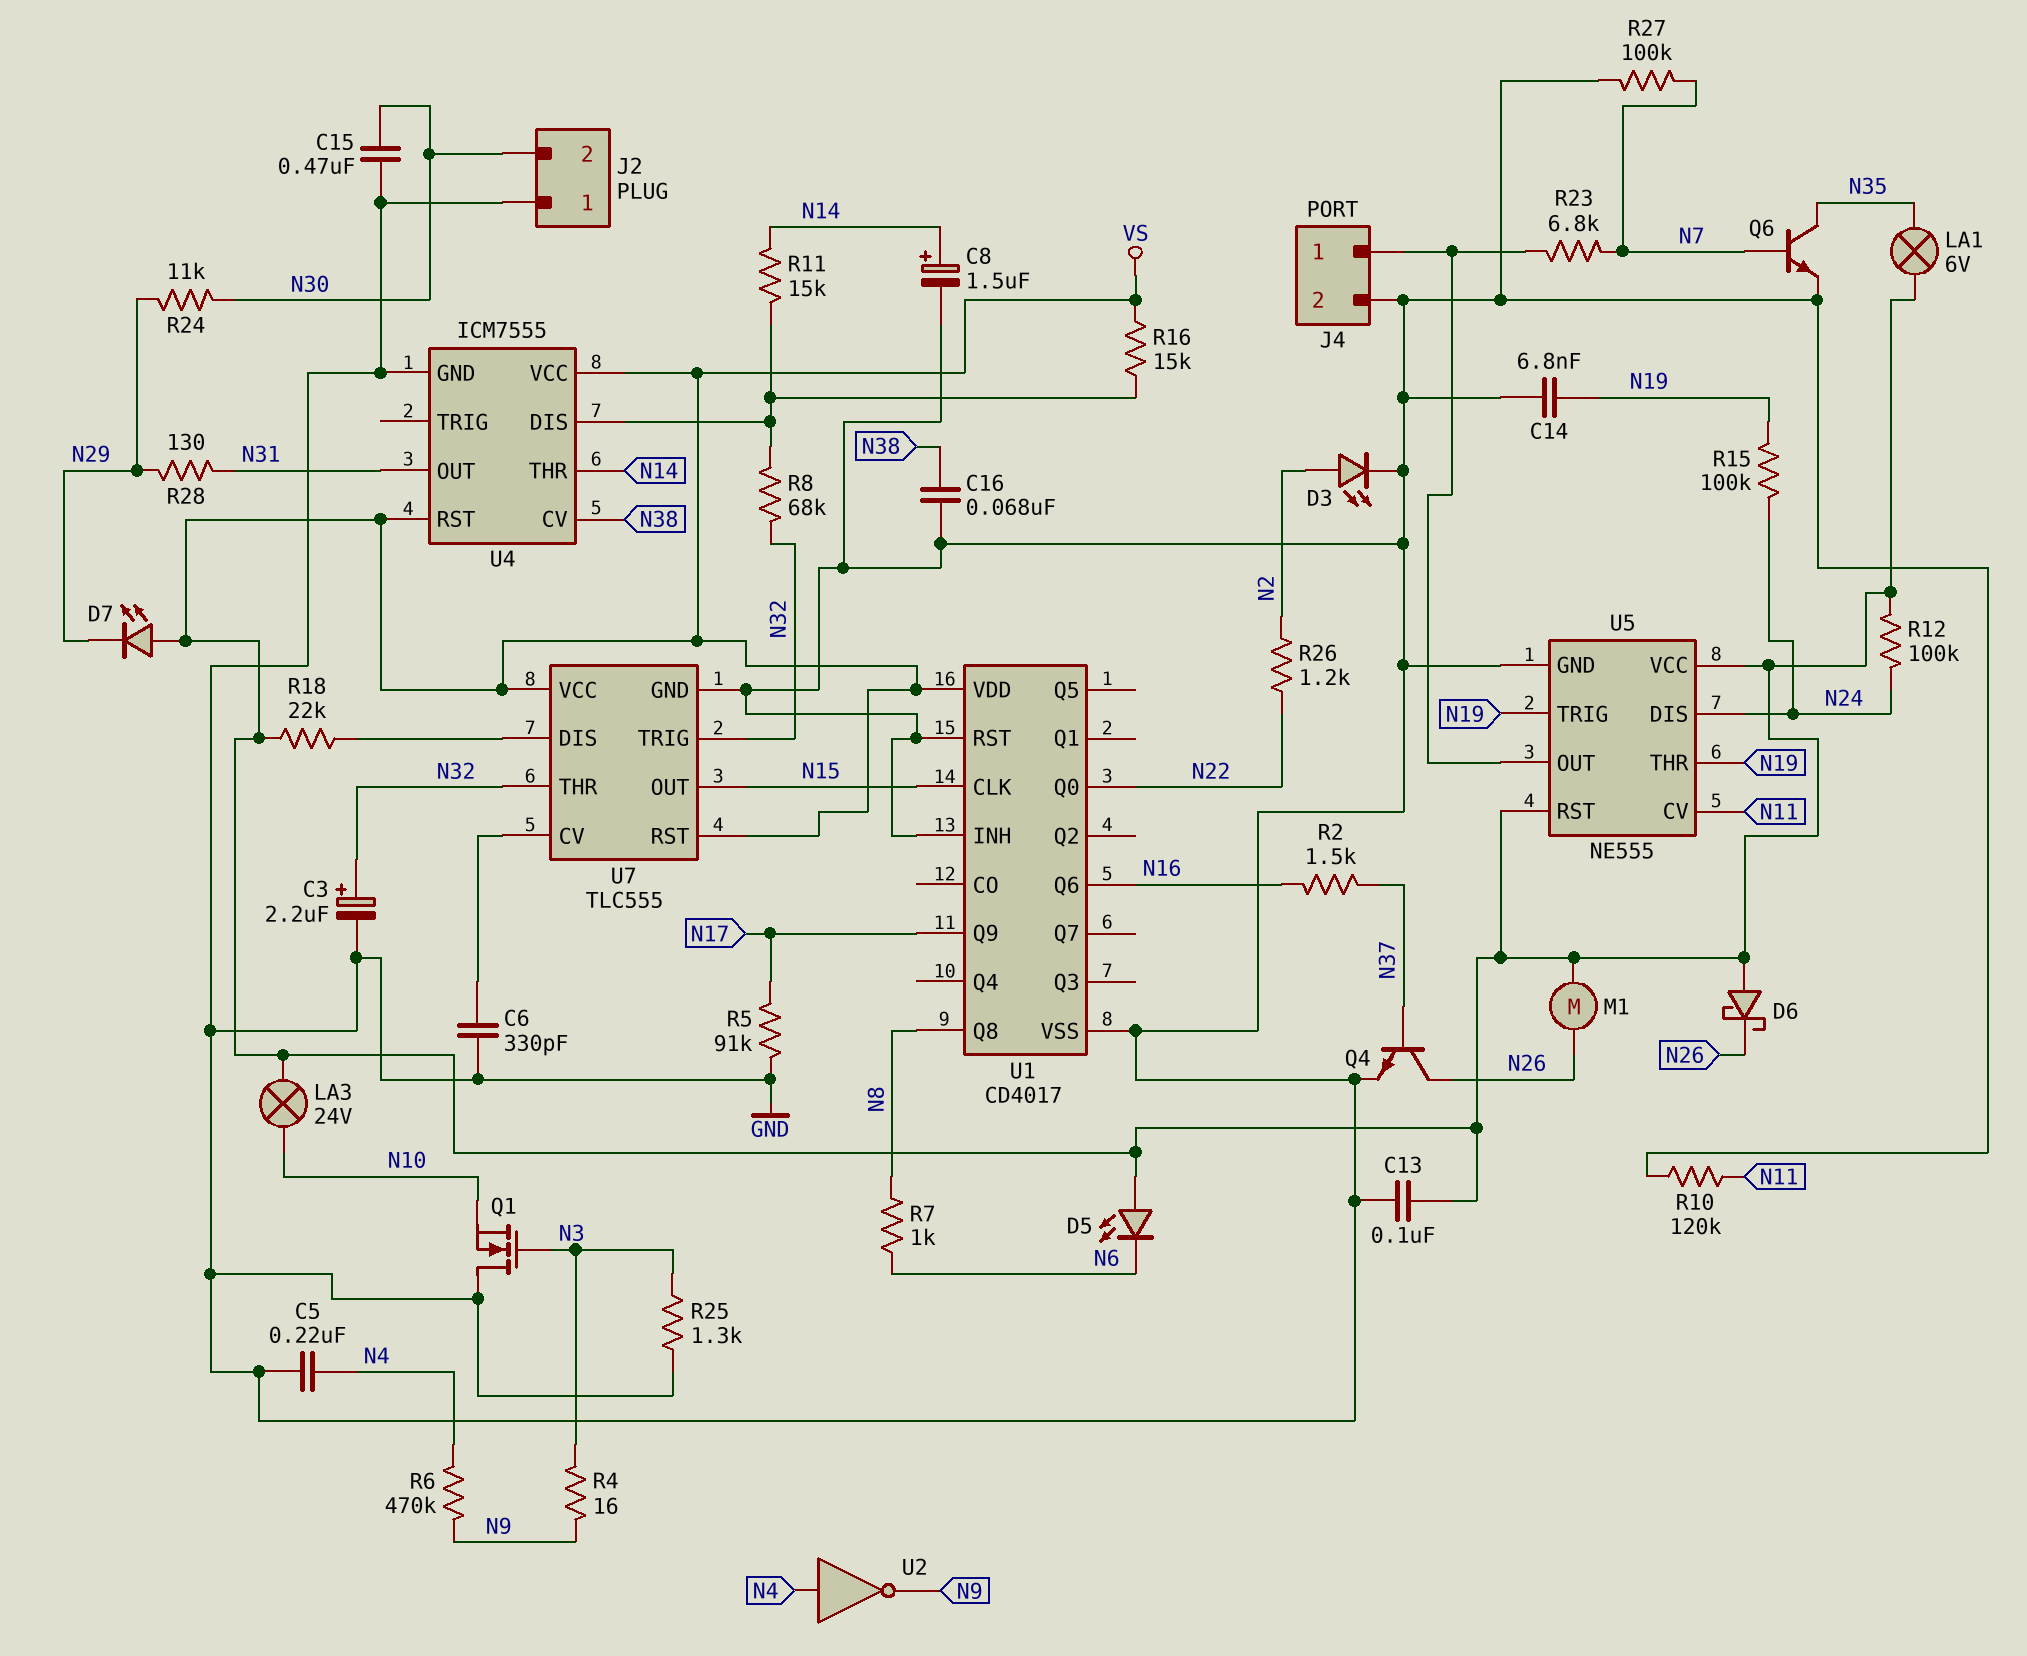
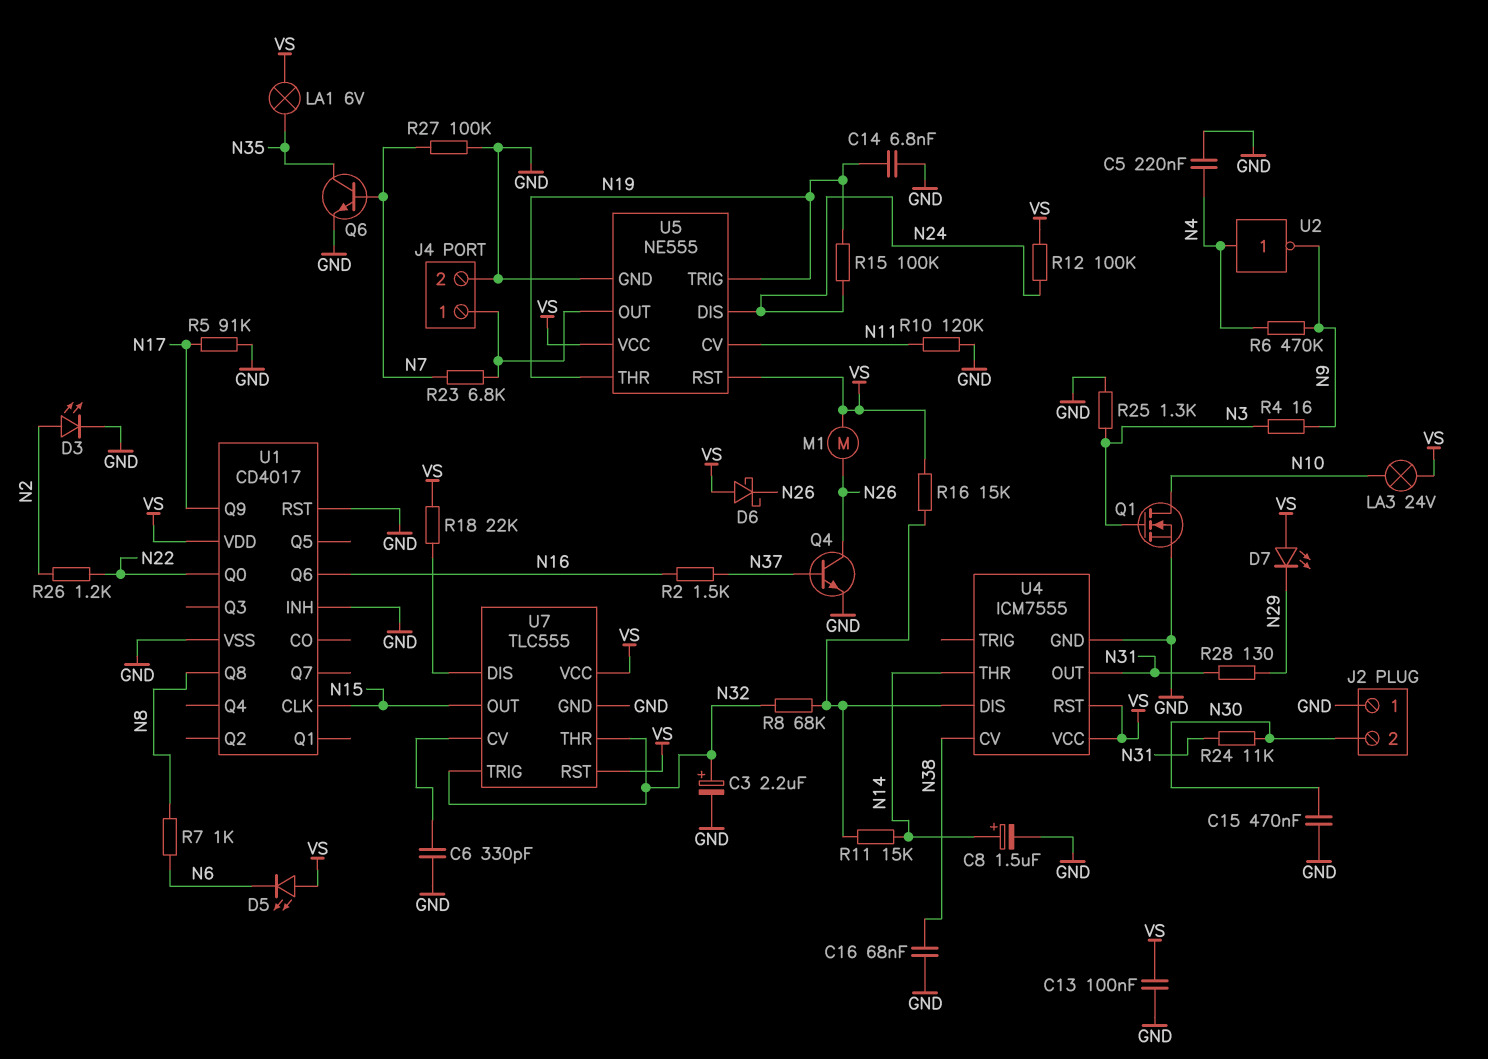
Q1: NMOS (G N3, D GND, S N10) -> NMOS (G N3, D N10, S GND)
R24: 11k (N29, N30) -> 11k (N30, N31)

